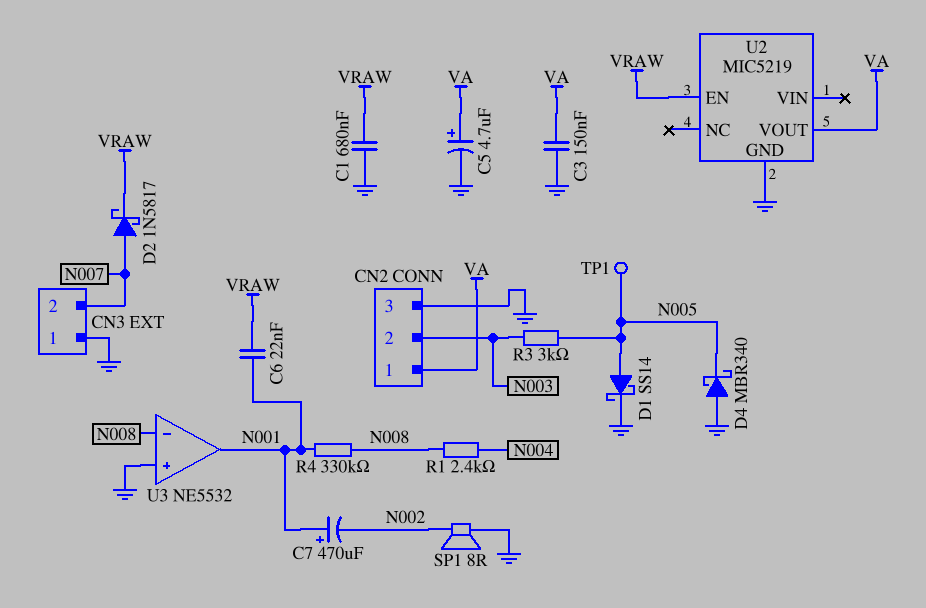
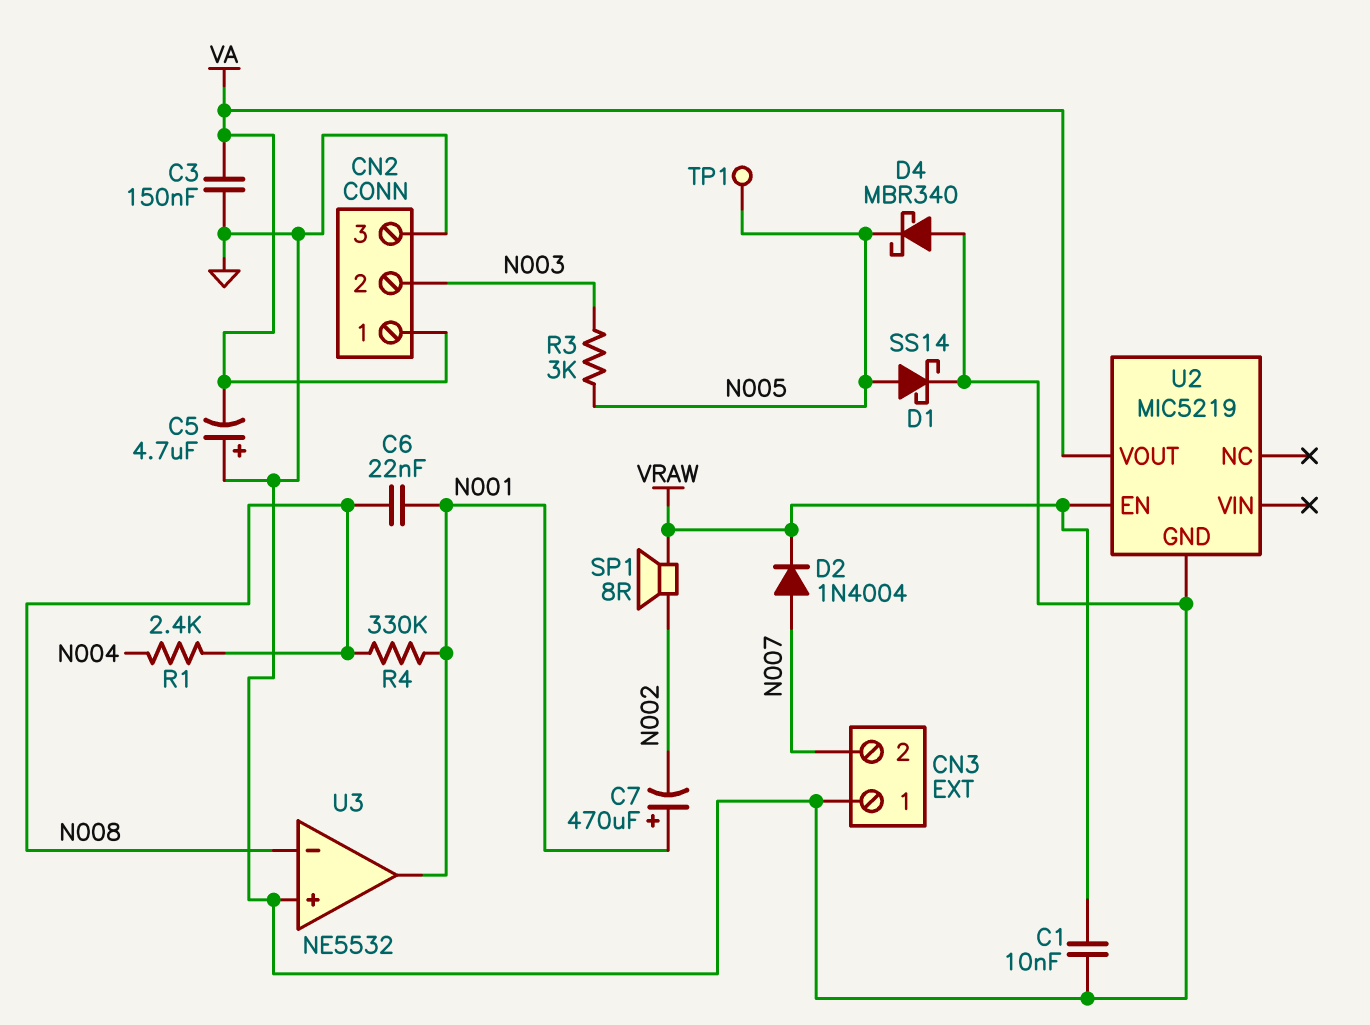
C1: 680nF (GND, VRAW) -> 10nF (GND, VRAW)
C5: 4.7uF (plus VA, minus GND) -> 4.7uF (plus GND, minus VA)
C6: 22nF (N001, VRAW) -> 22nF (N001, N008)
D2: schottky 1N5817 (A N007, K VRAW) -> diode 1N4004 (A N007, K VRAW)
SP1: speaker 8R (GND, N002) -> speaker 8R (N002, VRAW)

